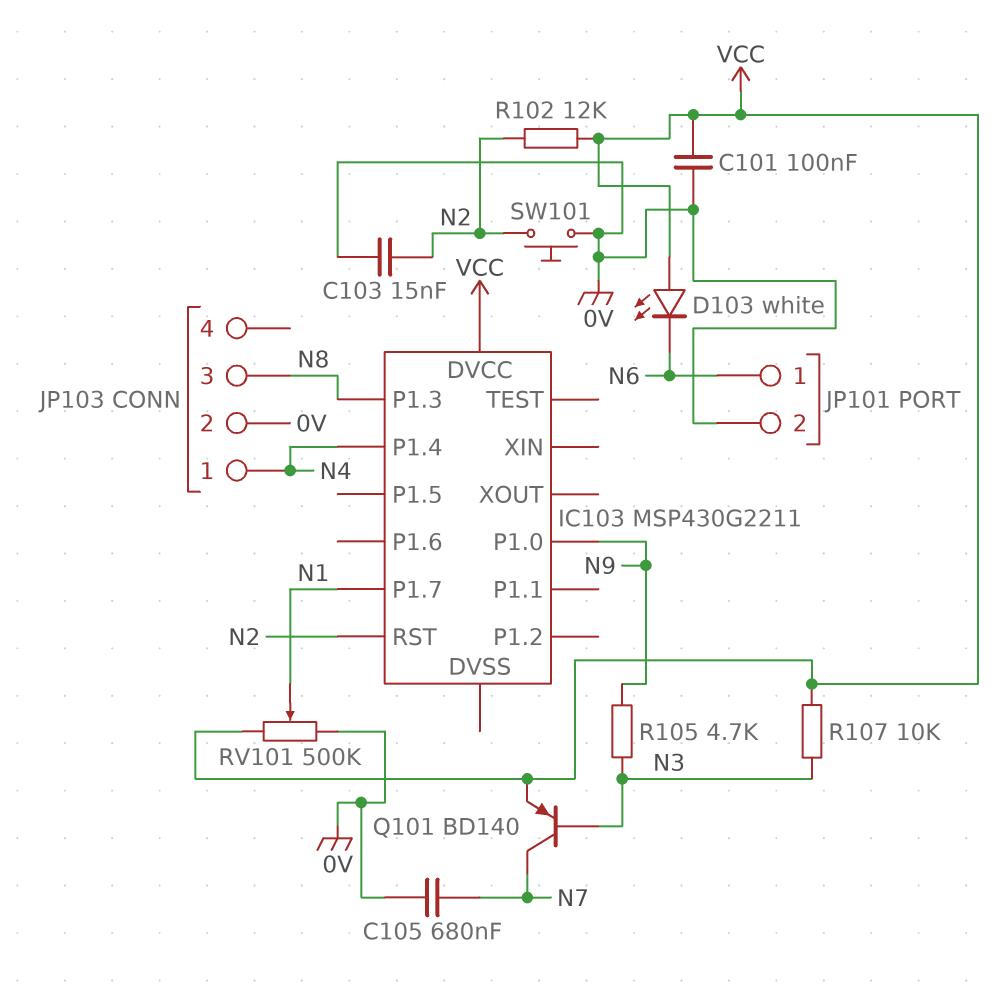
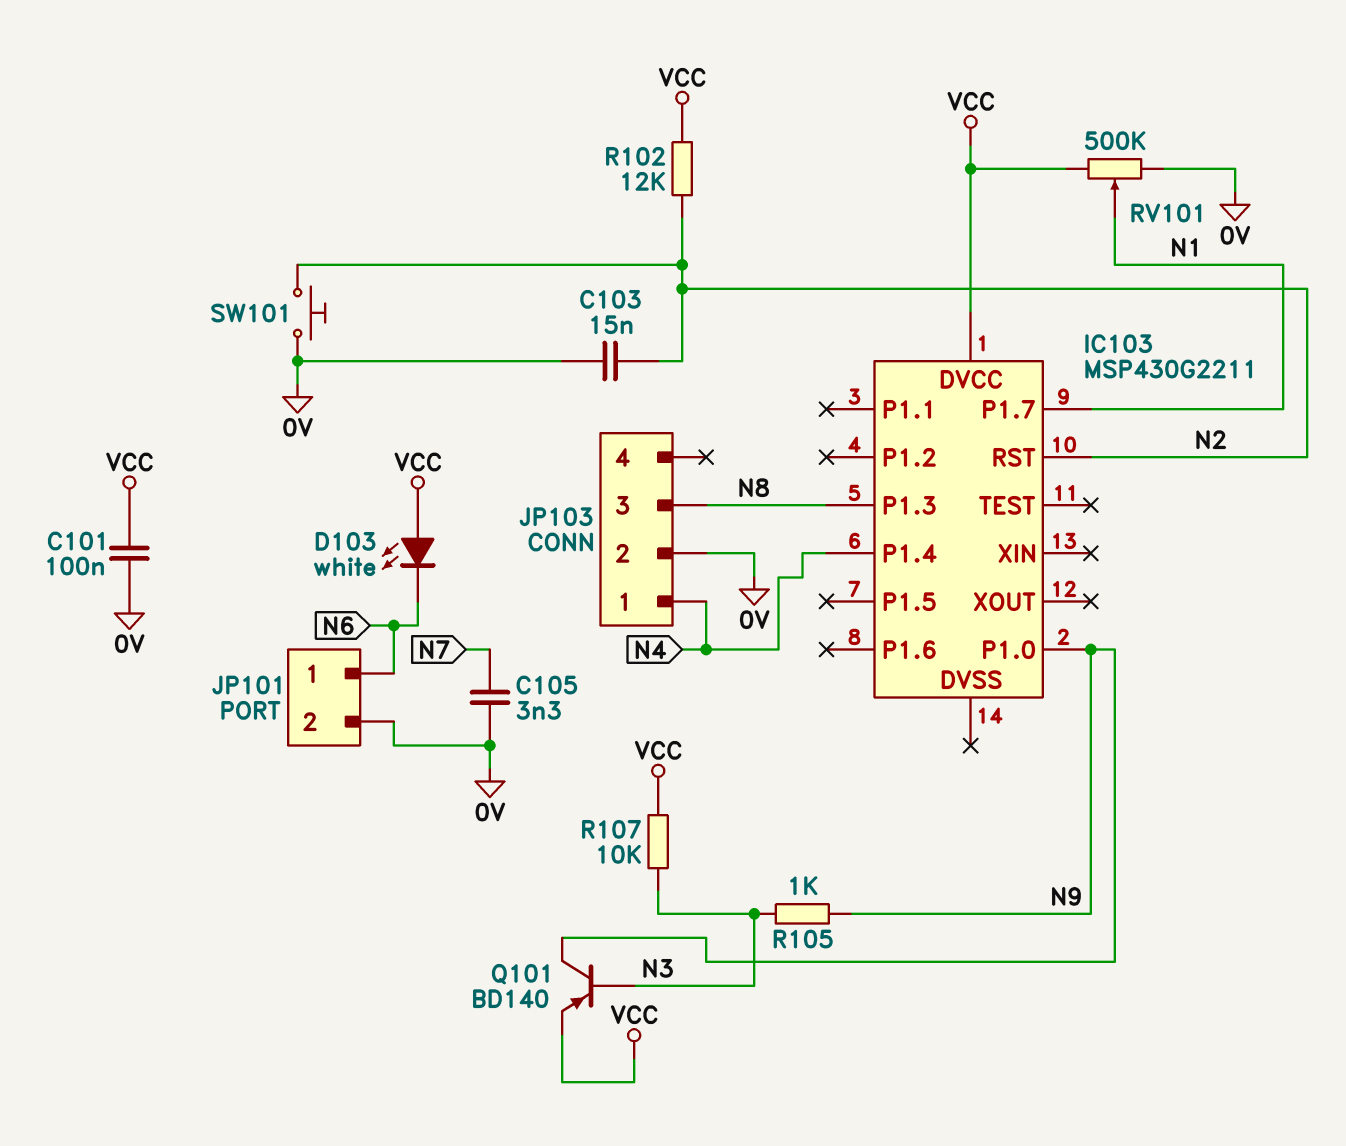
C105: 680nF (0V, N7) -> 3.3nF (0V, N7)
Q101: PNP BD140 (B N3, C N7, E VCC) -> PNP BD140 (B N3, C N9, E VCC)
R105: 4.7k (N3, N9) -> 1k (N3, N9)

